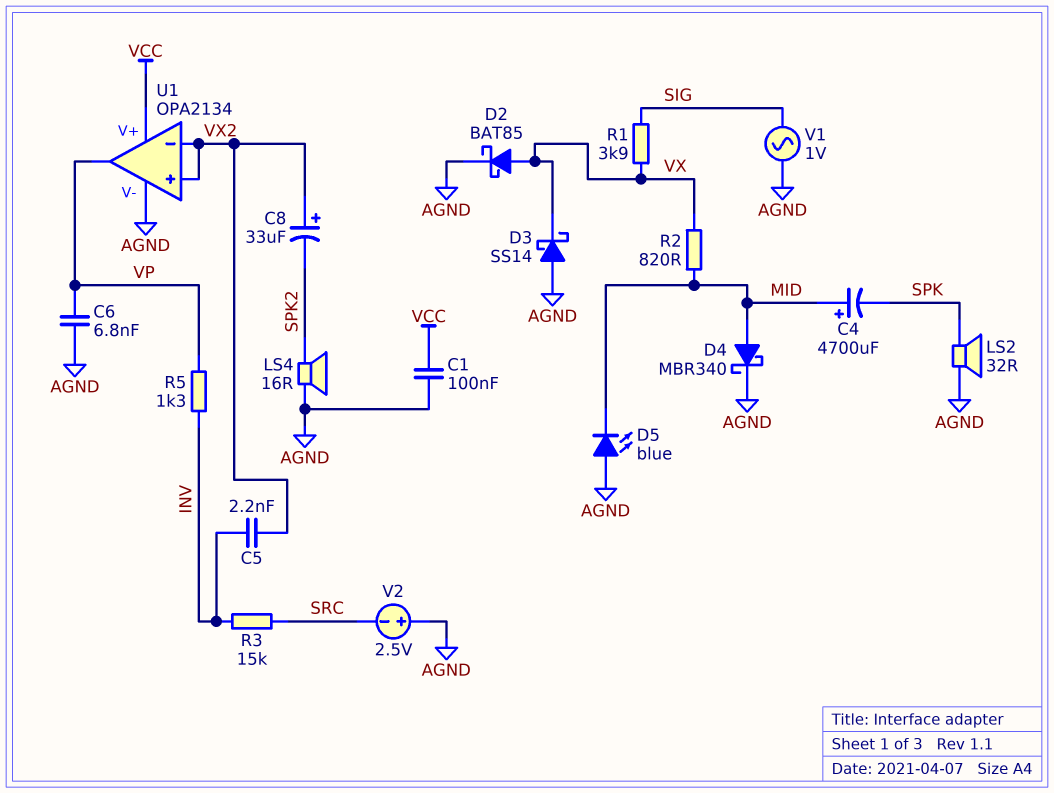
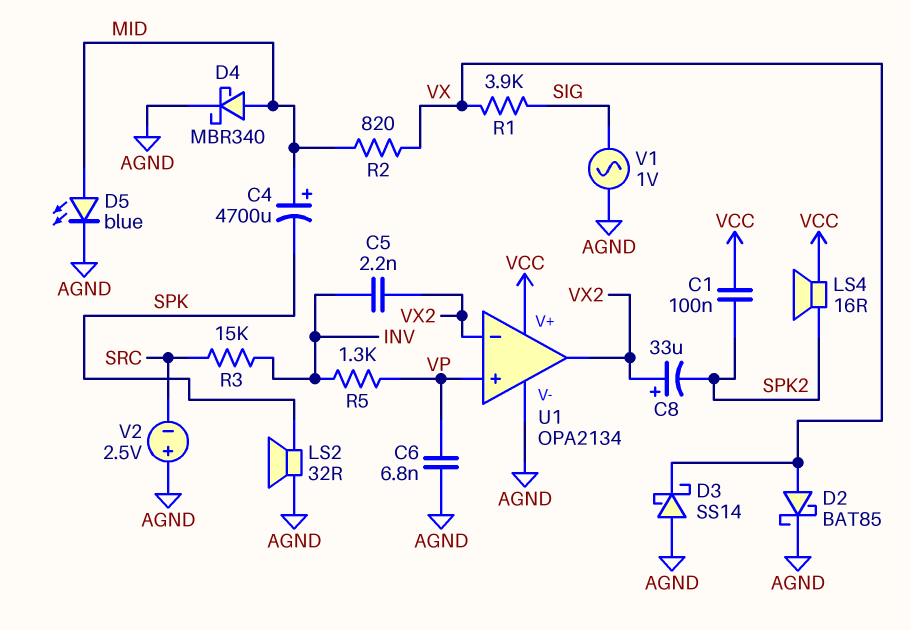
C1: 100nF (AGND, VCC) -> 100nF (SPK2, VCC)
D5: LED blue (A AGND, K MID) -> LED blue (A MID, K AGND)
LS4: speaker 16R (AGND, SPK2) -> speaker 16R (SPK2, VCC)
U1 pin in+: VX2 -> VP
U1 pin out: VP -> VX2

